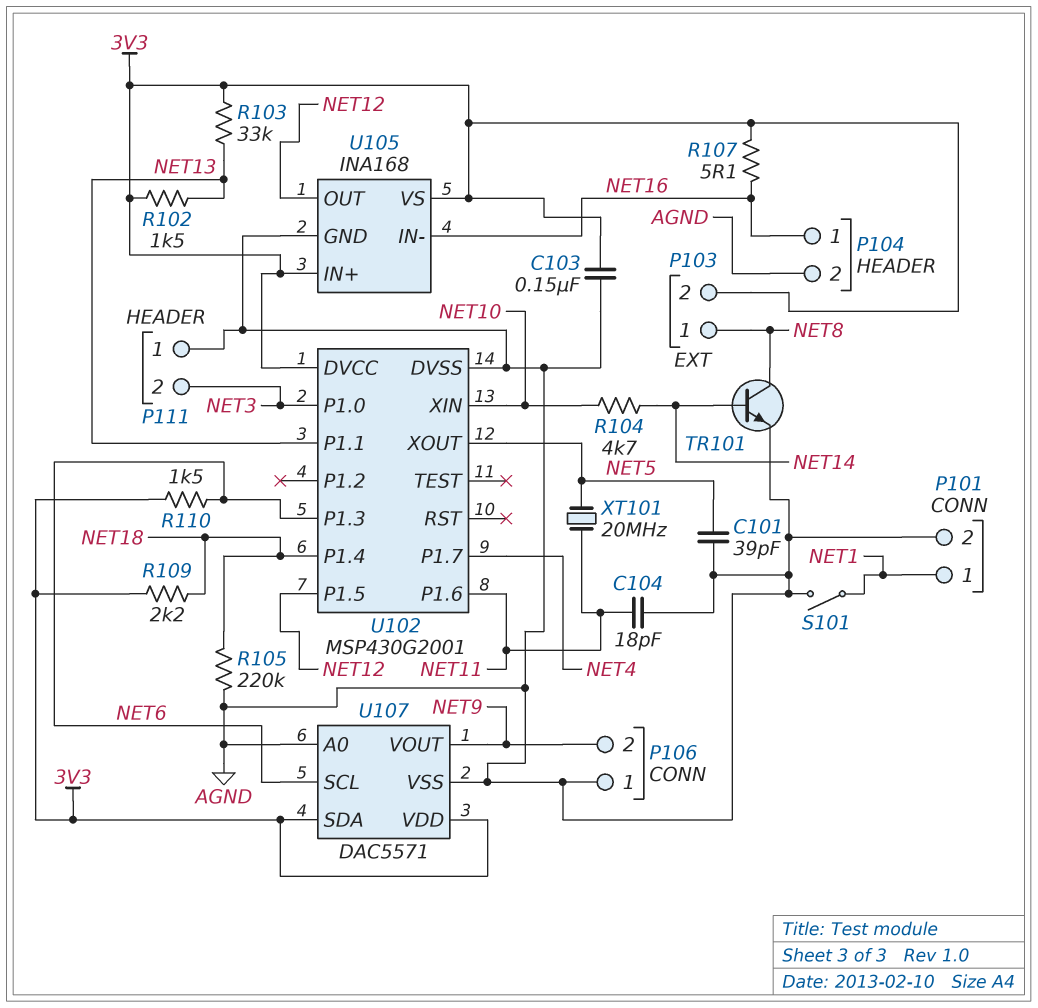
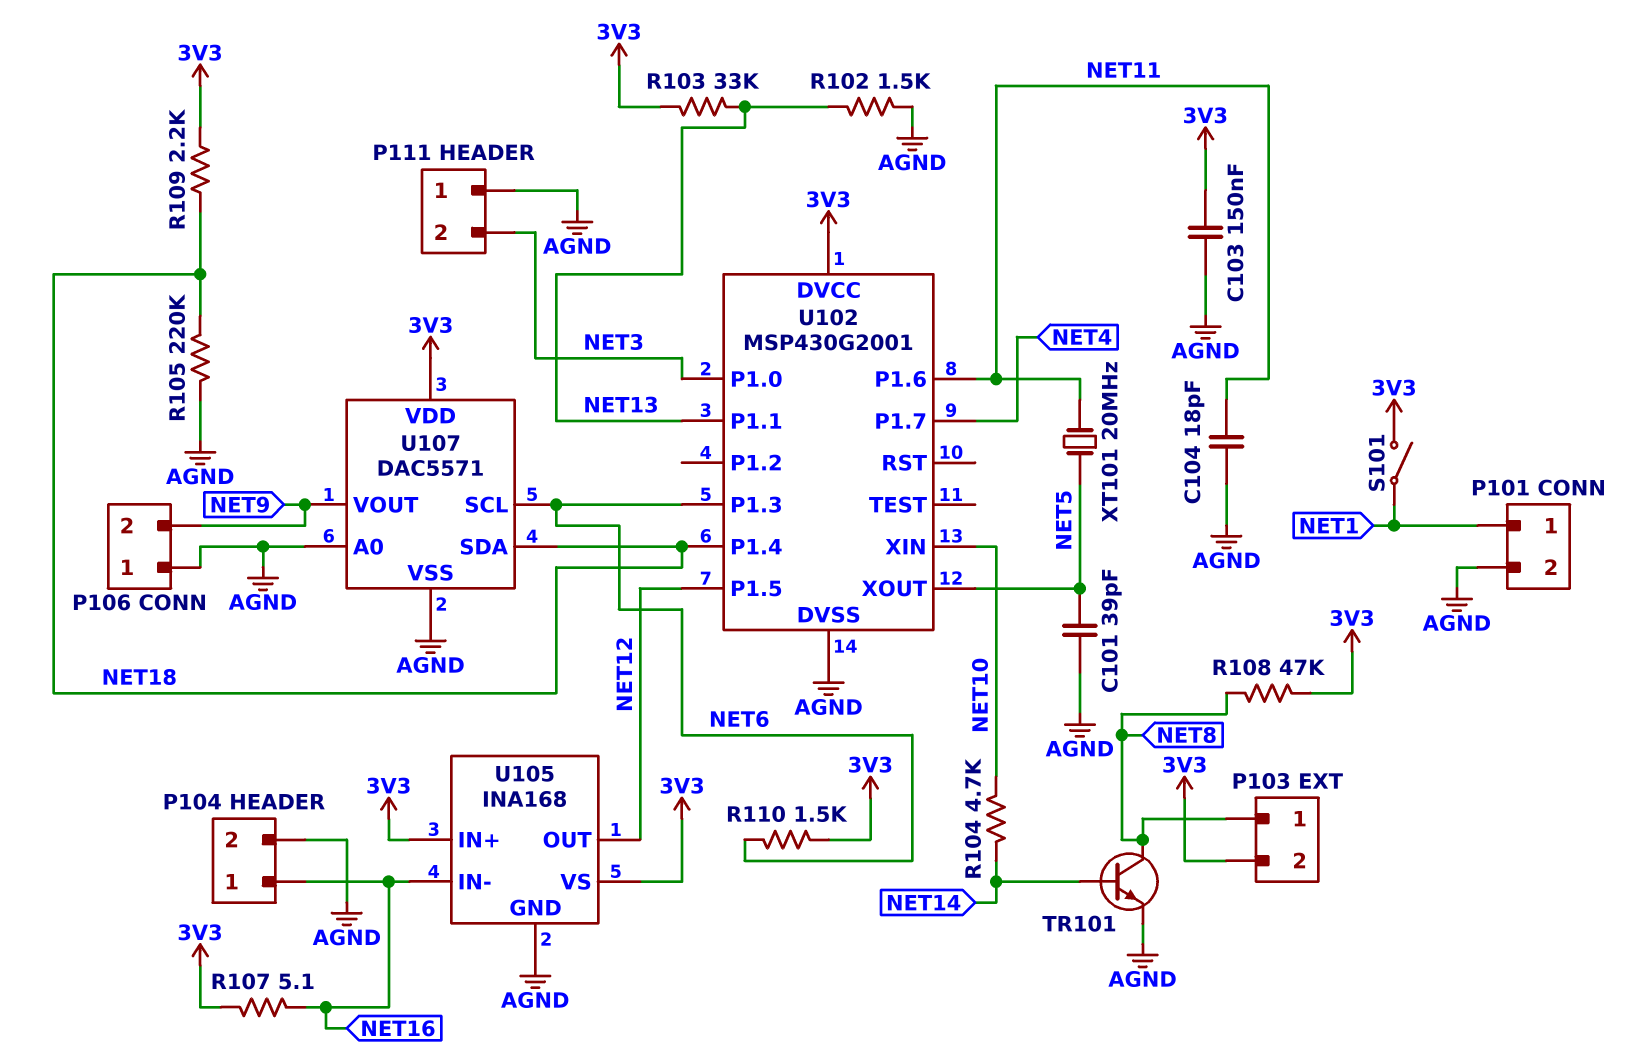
R102: 1.5k (3V3, NET13) -> 1.5k (AGND, NET13)
R108: none -> 47k (3V3, NET8)
S101: switch (AGND, NET1) -> switch (3V3, NET1)
U107 pin SDA: 3V3 -> NET18

